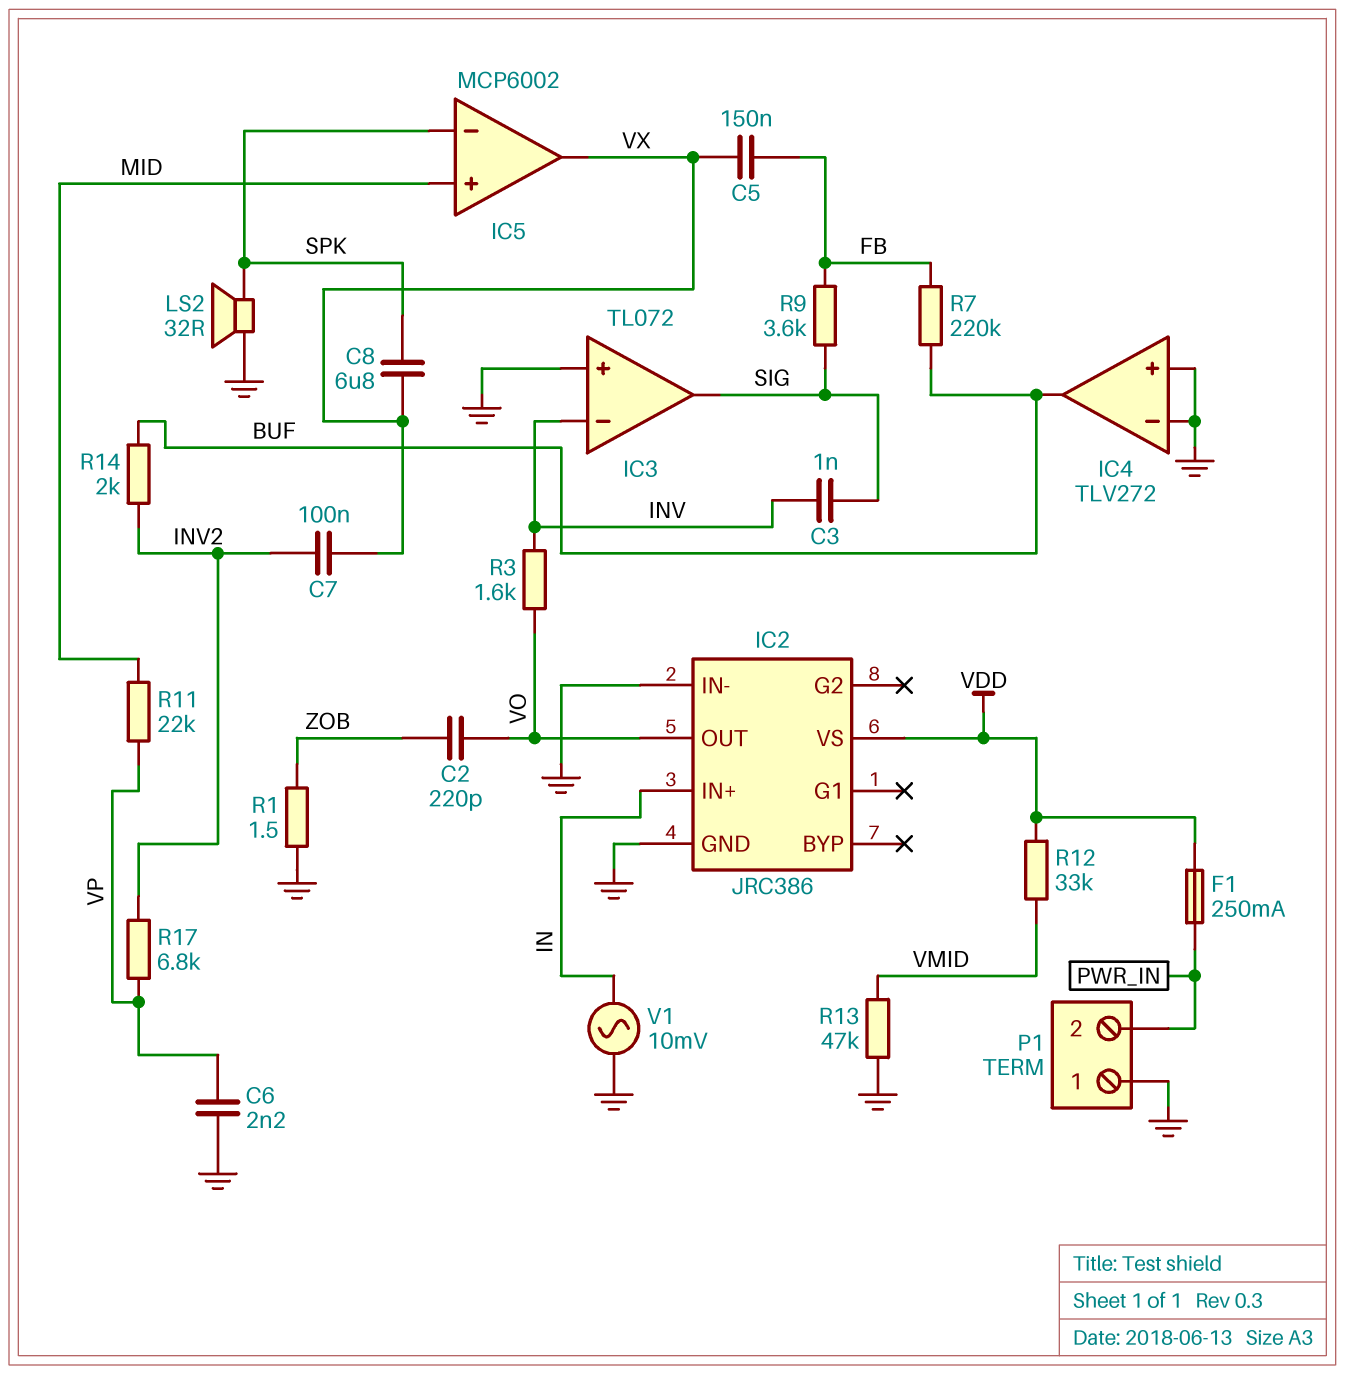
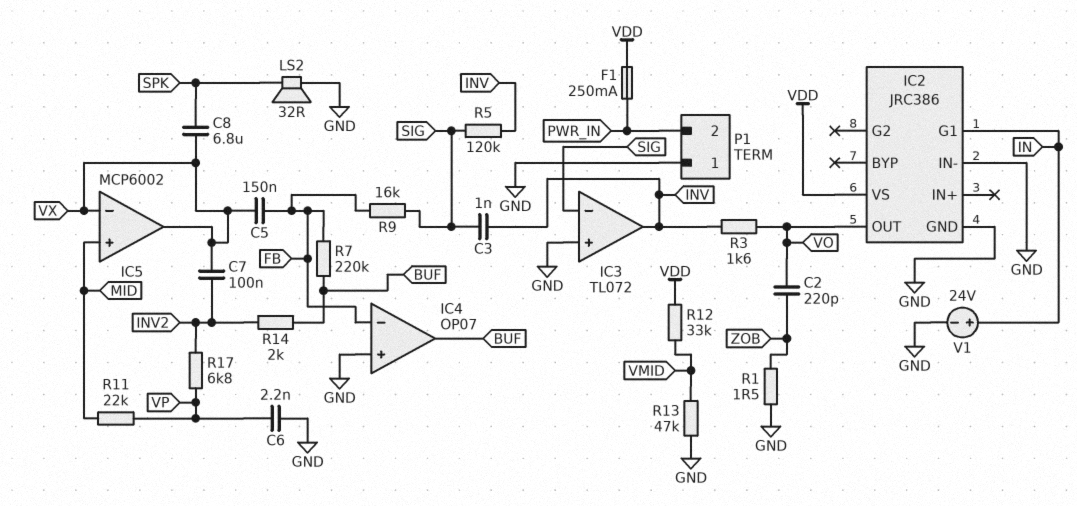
IC2 pin G1: none -> IN
IC2 pin IN+: IN -> none
IC3 pin in-: INV -> SIG
IC3 pin out: SIG -> INV
IC4: TLV272 -> OP07
IC4 pin in-: GND -> FB
IC5 pin in-: SPK -> VX
R5: none -> 120k (INV, SIG)
R9: 3.6k (FB, SIG) -> 16k (FB, SIG)
V1: AC 10mV (GND, IN) -> 24V (plus IN, minus GND)

